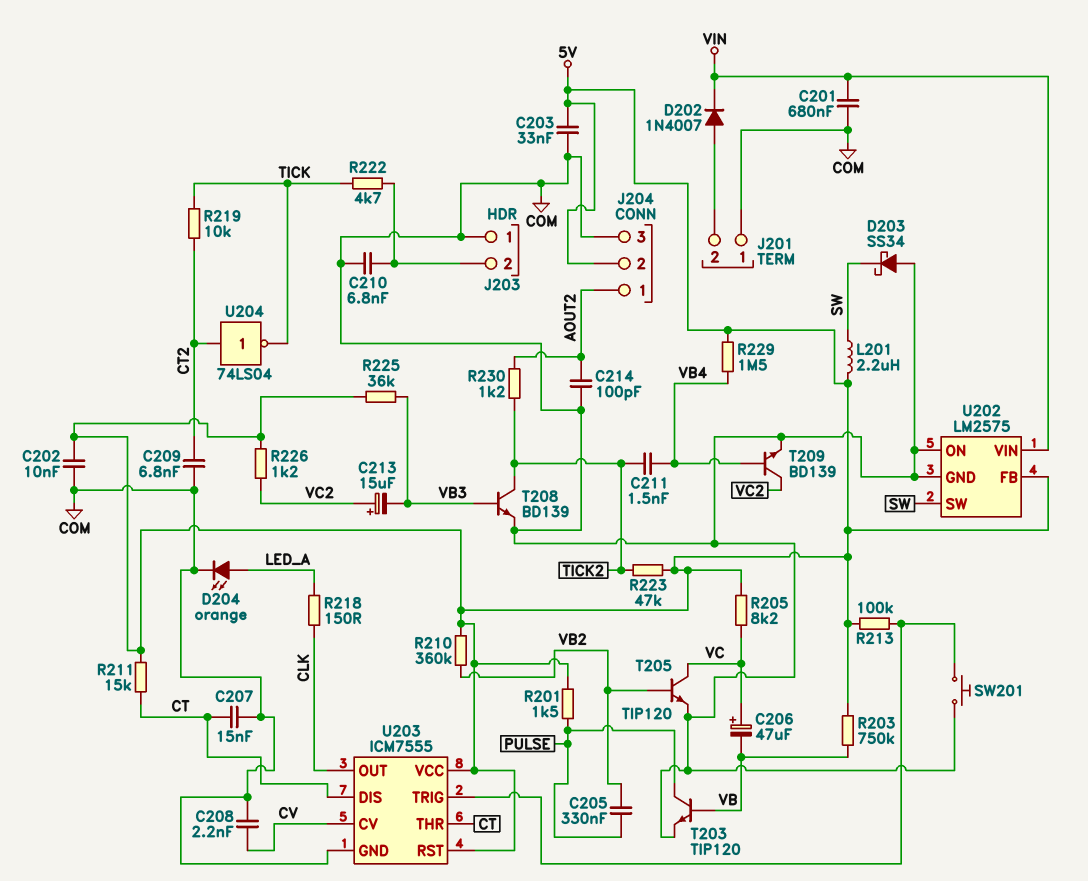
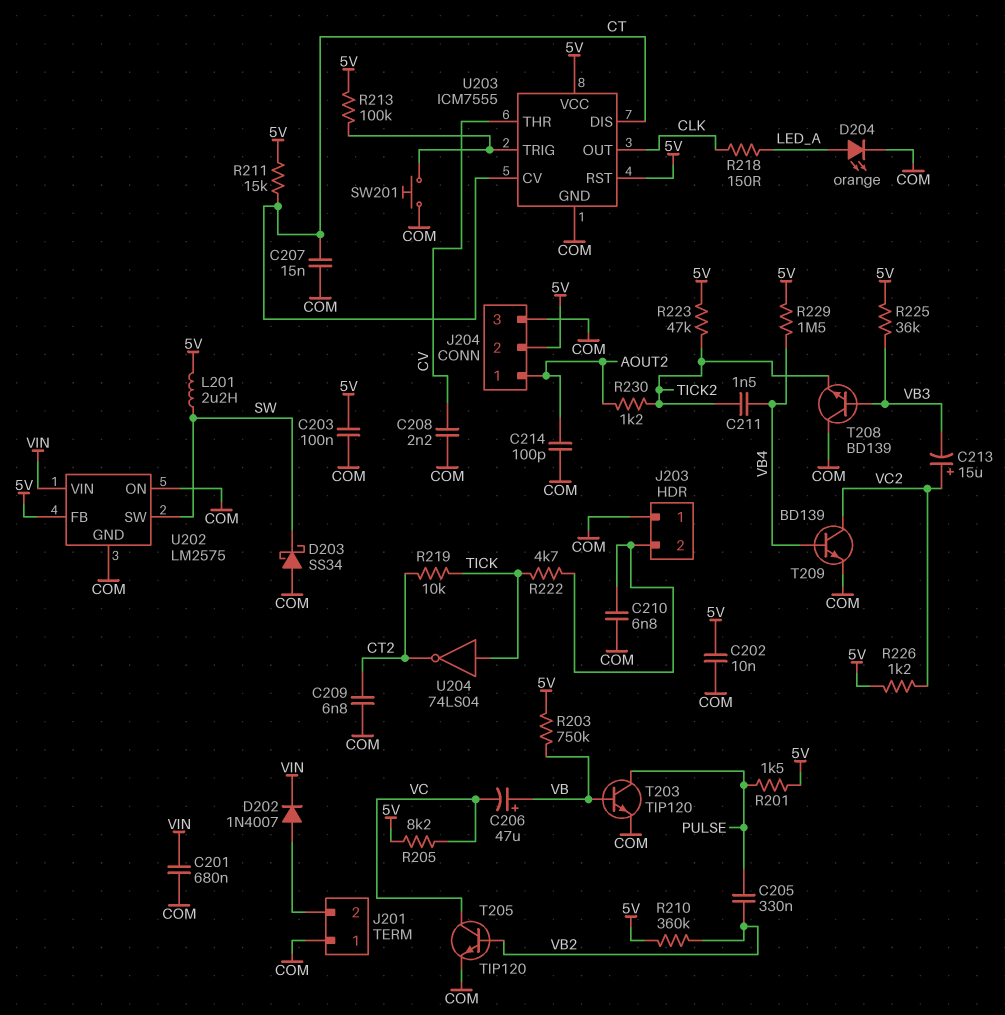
C203: 33nF (5V, COM) -> 100nF (5V, COM)
C206: 47uF (plus VC, minus VB) -> 47uF (plus VB, minus VC)
T208: NPN BD139 (B VB3, C TICK2, E COM) -> NPN BD139 (B VB3, C COM, E TICK2)
U203 pin CV: CV -> CT
U203 pin THR: CT -> CV
U204: NOT 74LS04 (in CT2, out TICK) -> NOT 74LS04 (in TICK, out CT2)

